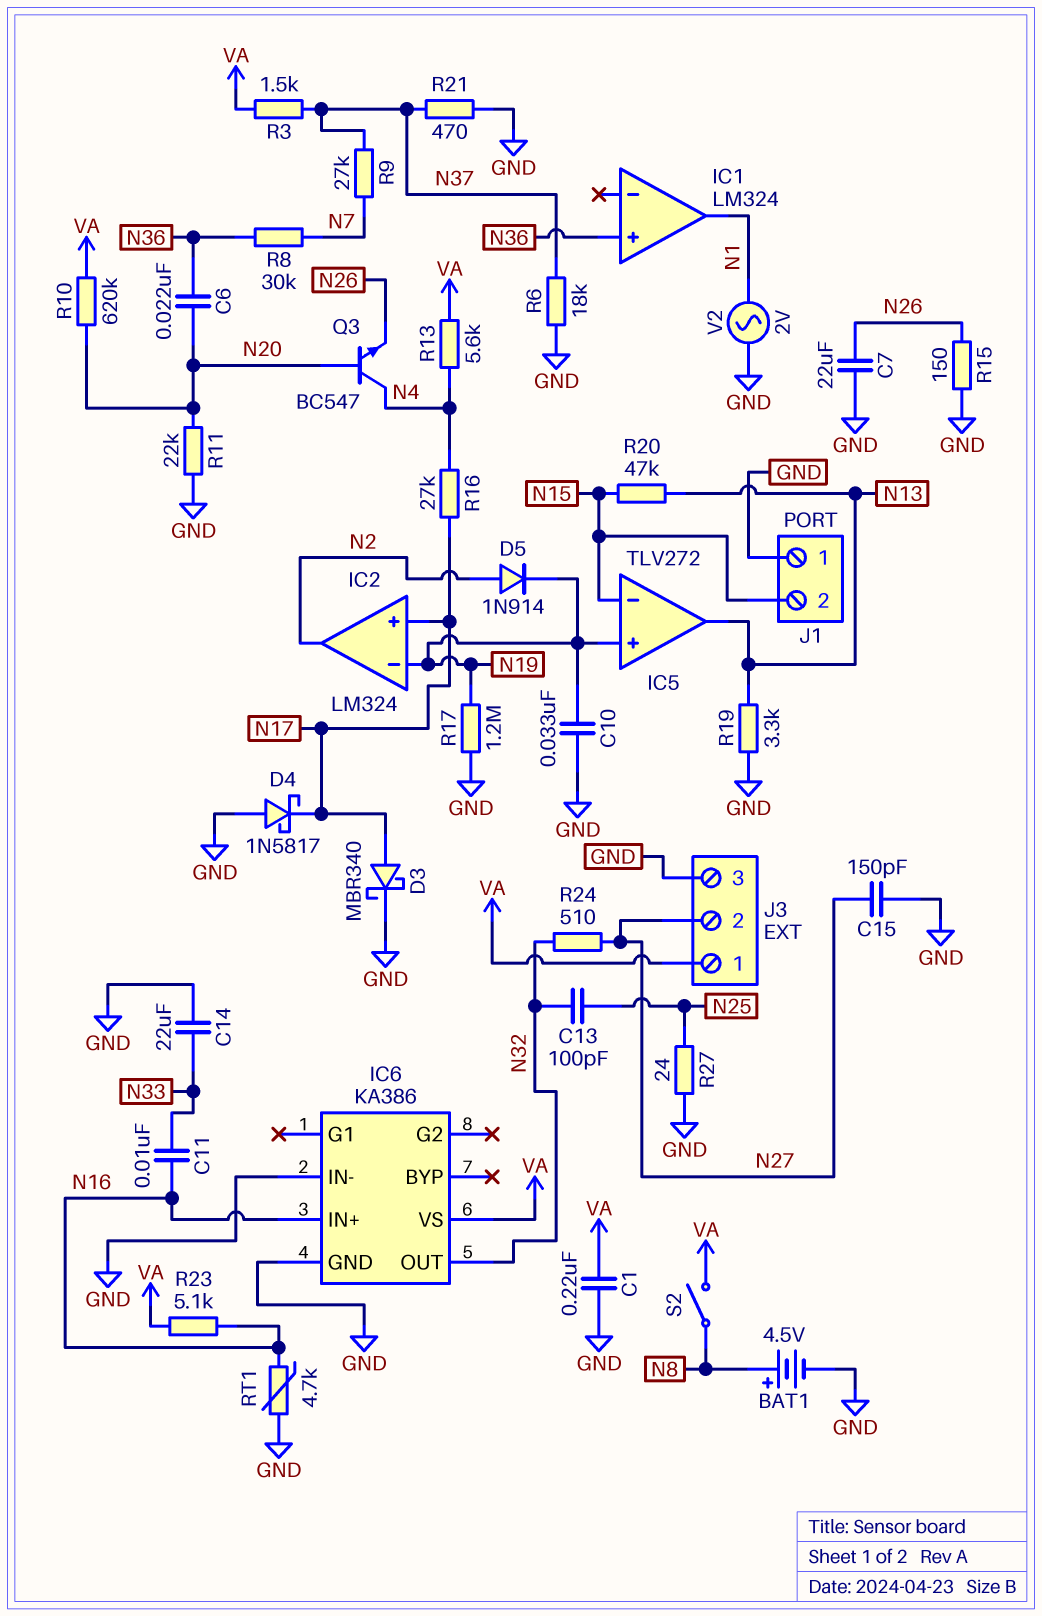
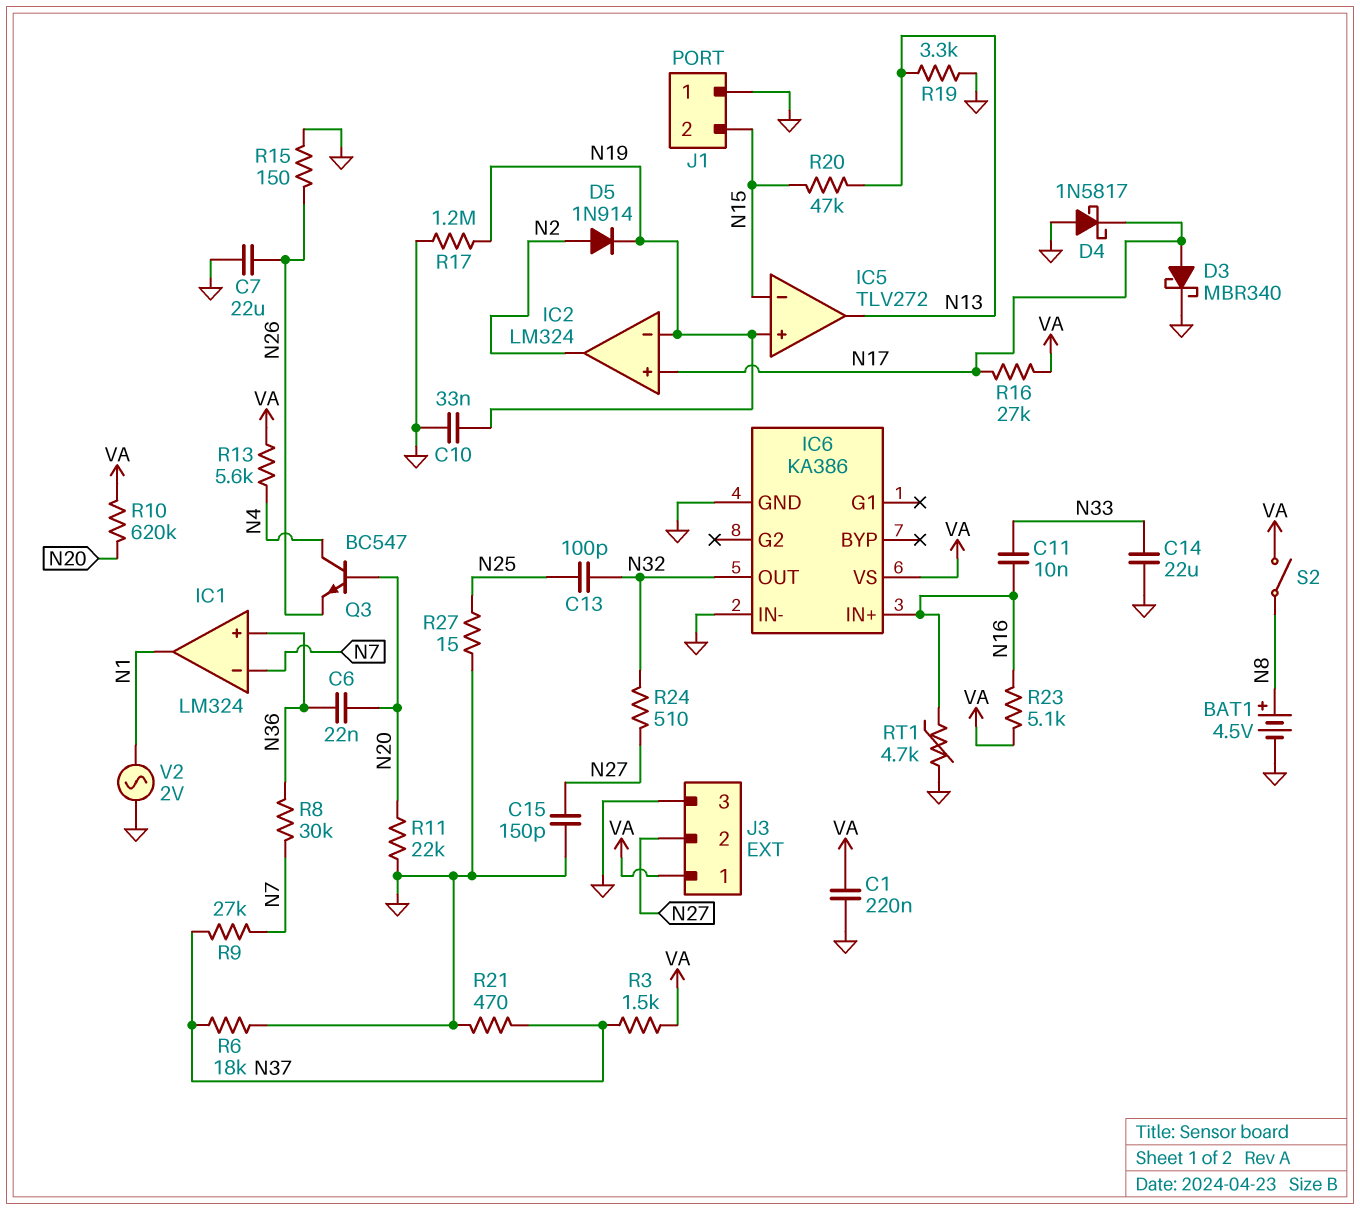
IC1 pin in-: none -> N7
R16: 27k (N4, N17) -> 27k (N17, VA)
R27: 24 (GND, N25) -> 15 (GND, N25)

